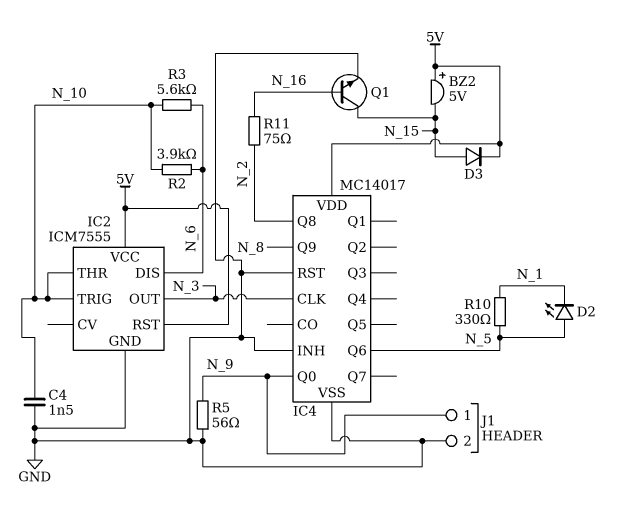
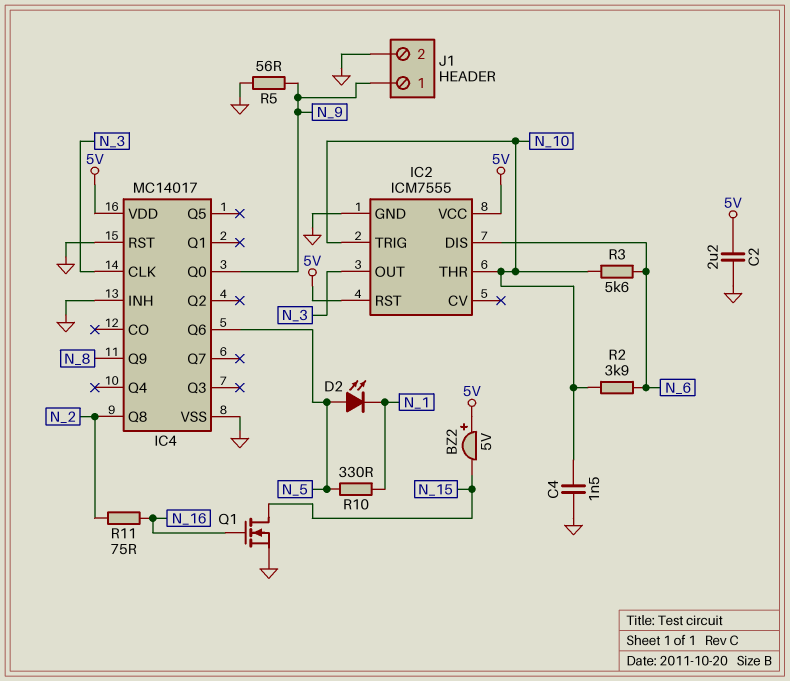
C2: none -> 2.2uF (5V, GND)
D3: diode (A N_15, K 5V) -> none
Q1: NPN (B N_16, C N_15, E GND) -> NMOS (G N_16, D N_15, S GND)

